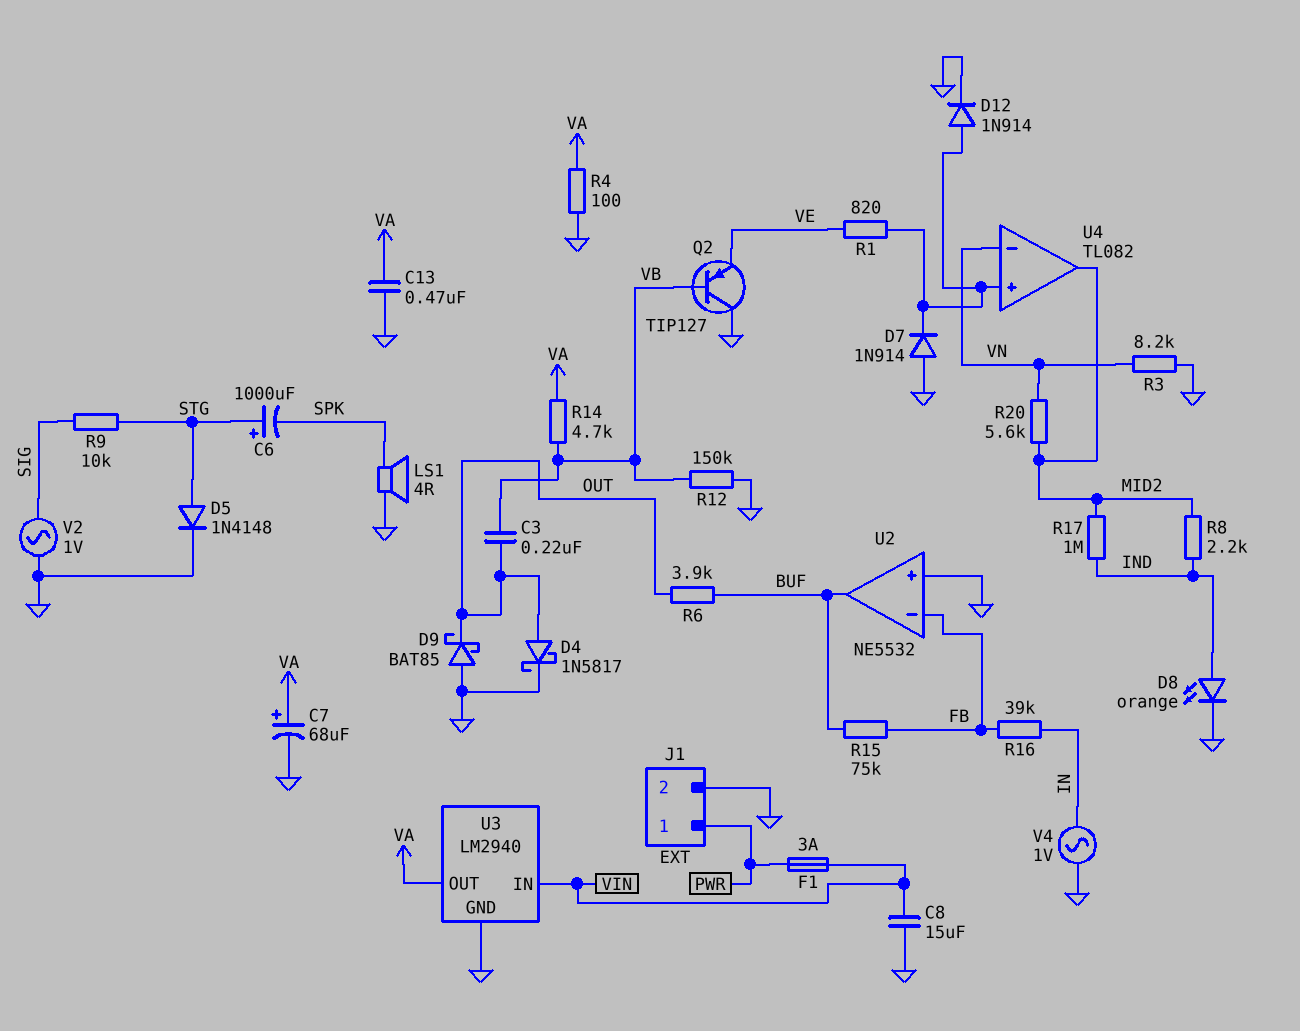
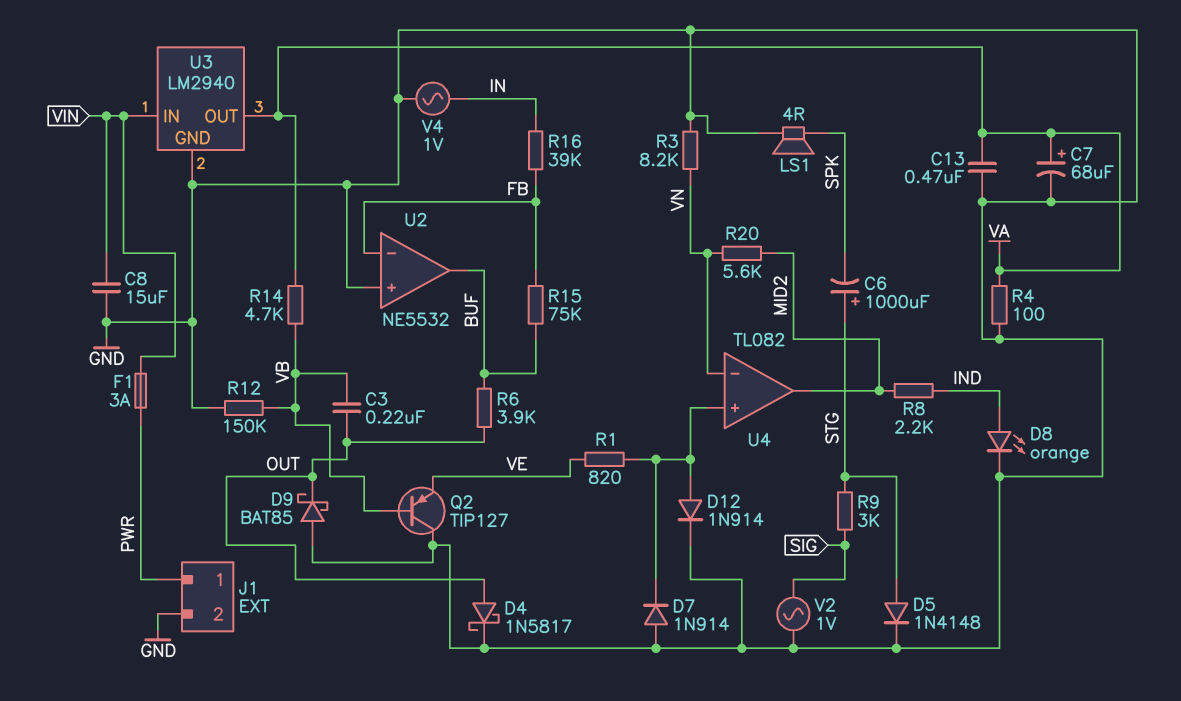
R9: 10k (SIG, STG) -> 3k (SIG, STG)
R17: 1M (IND, MID2) -> none

